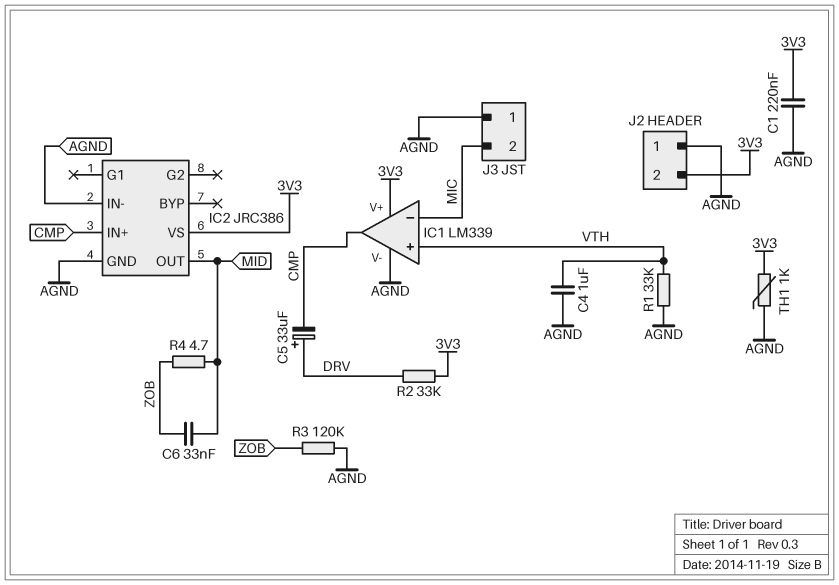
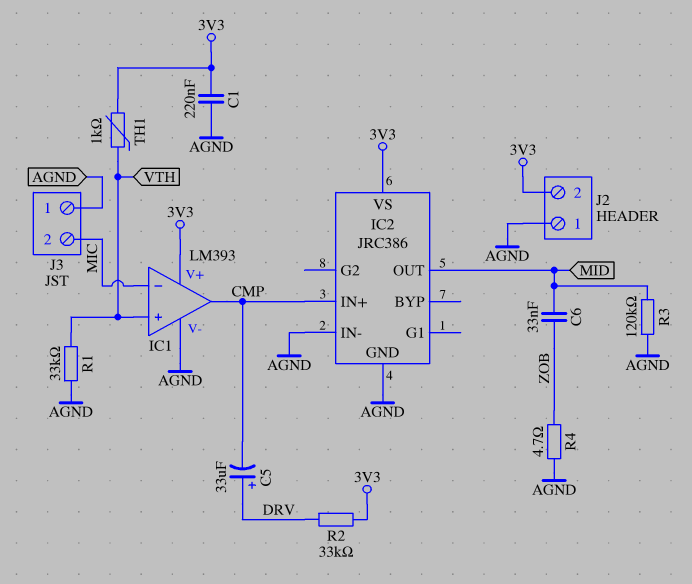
C4: 1uF (AGND, VTH) -> none
IC1: LM339 -> LM393
R3: 120k (AGND, ZOB) -> 120k (AGND, MID)
R4: 4.7 (MID, ZOB) -> 4.7 (AGND, ZOB)
TH1: 1k (3V3, AGND) -> 1k (3V3, VTH)

